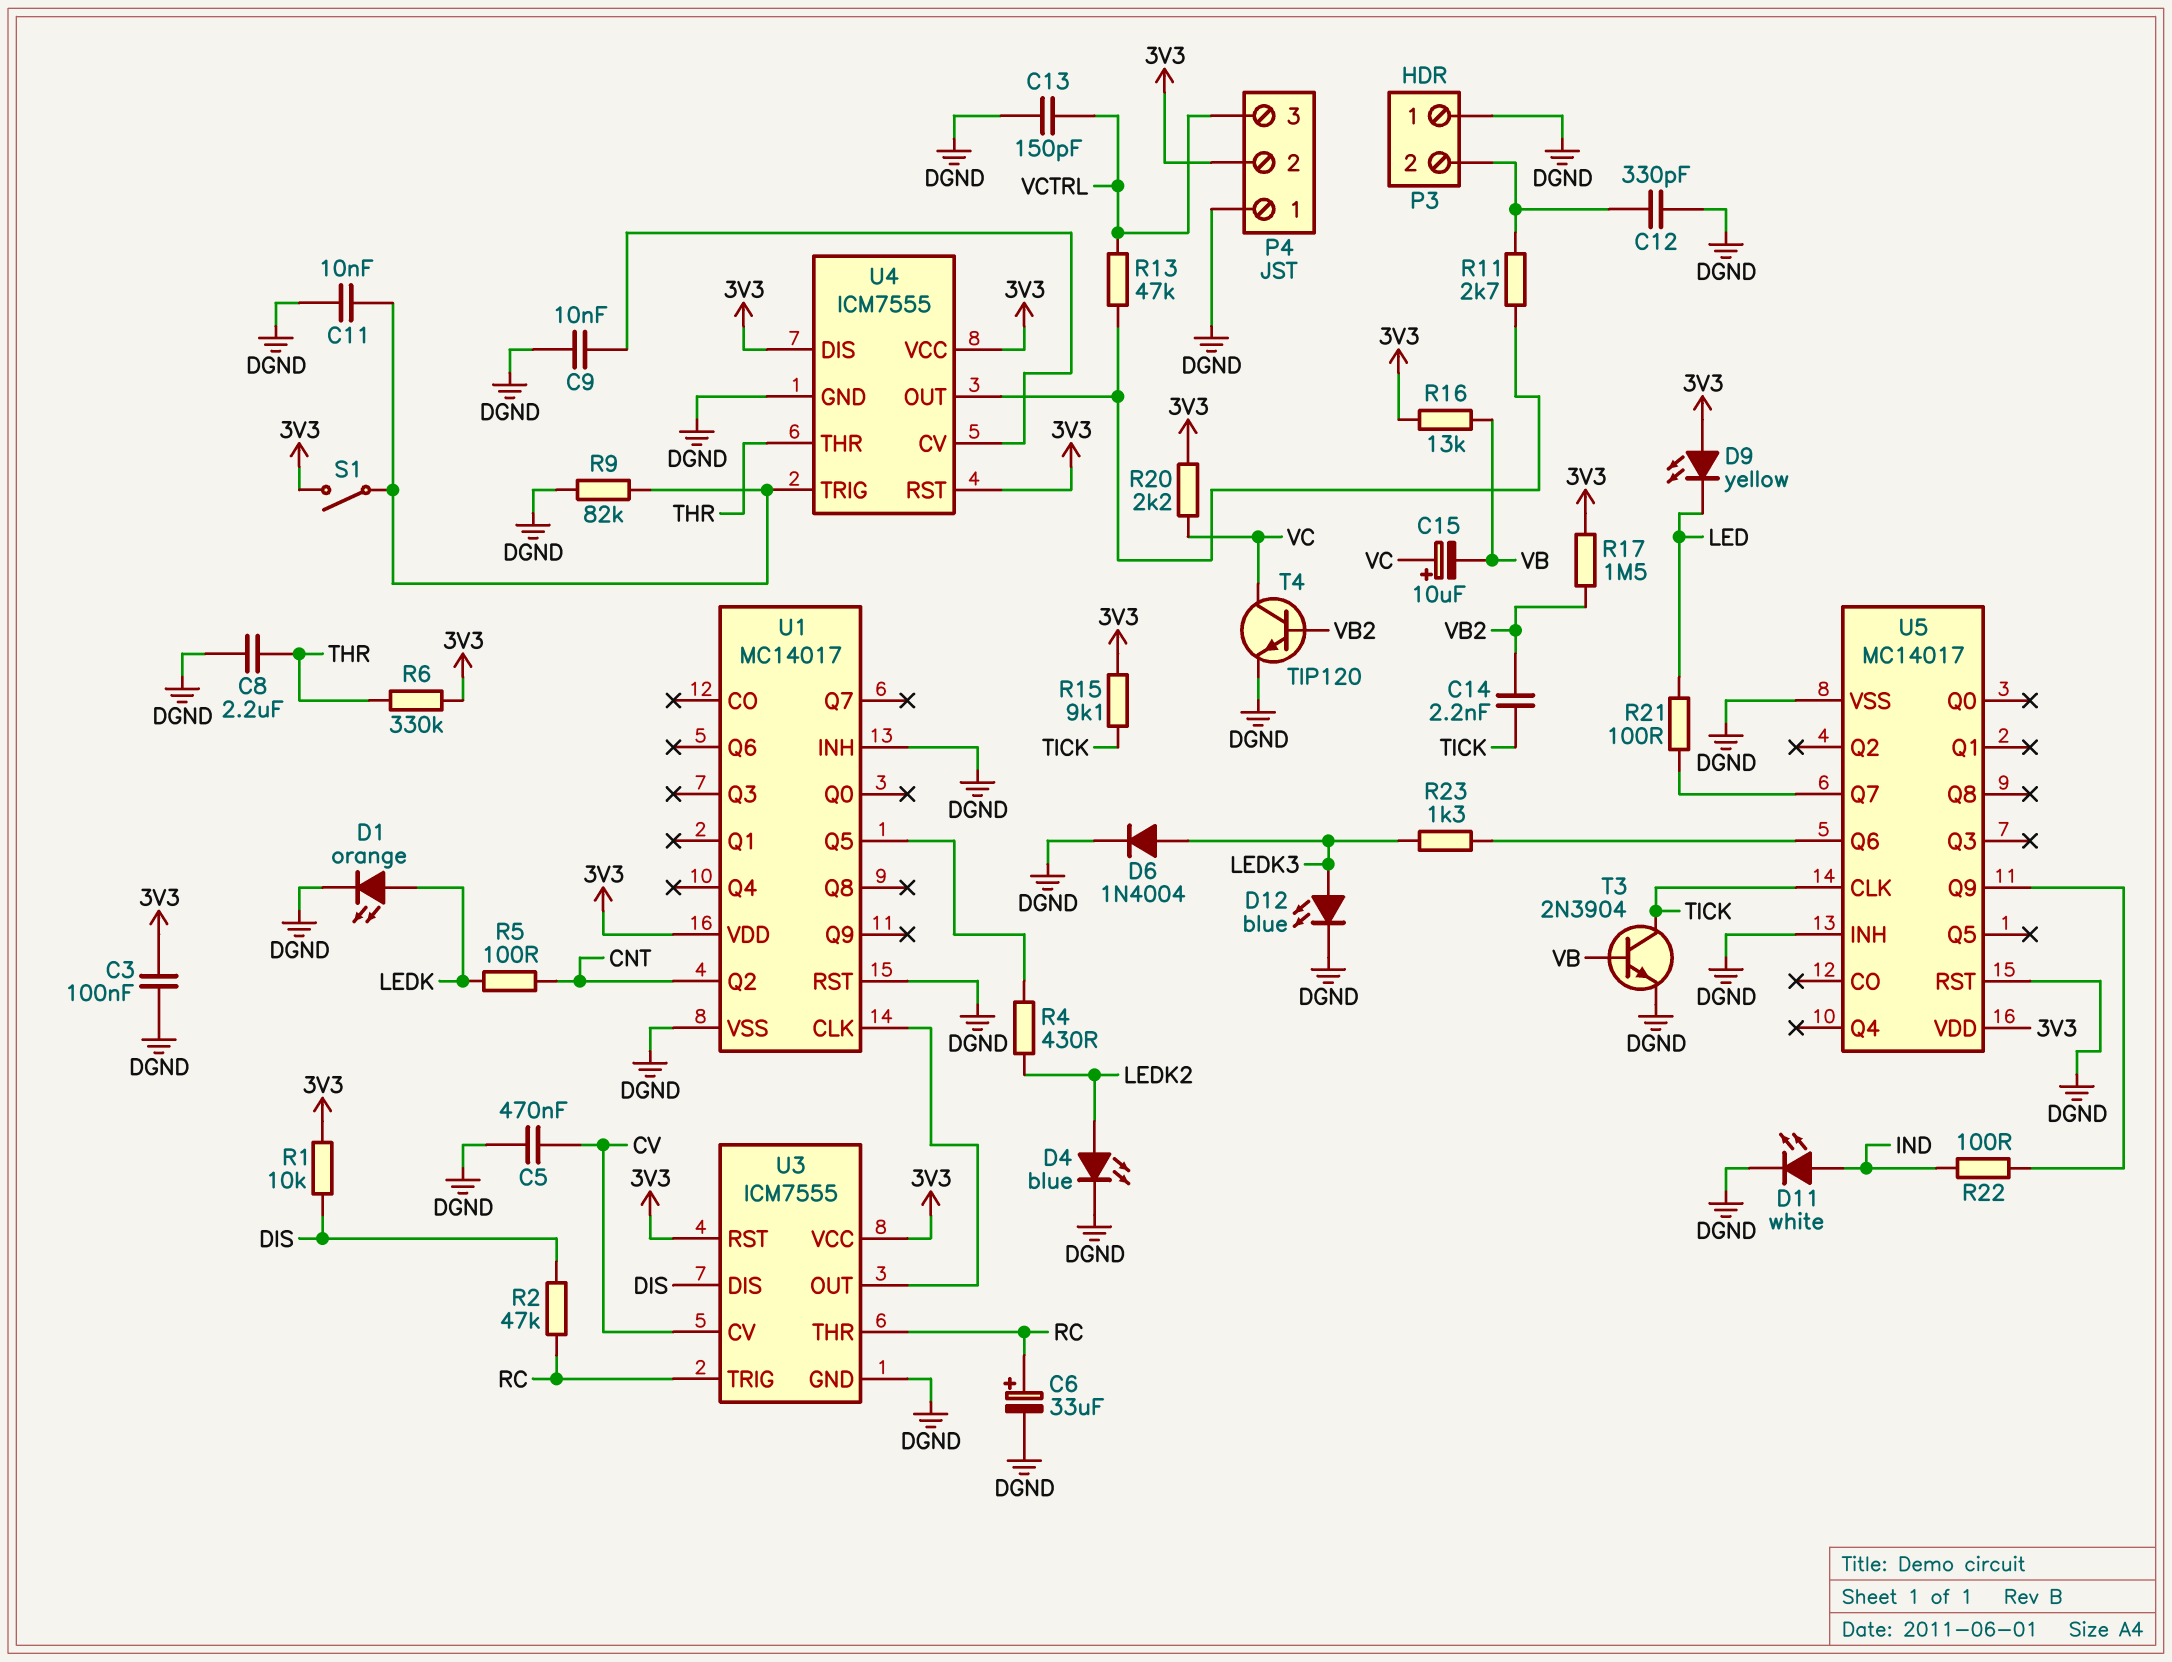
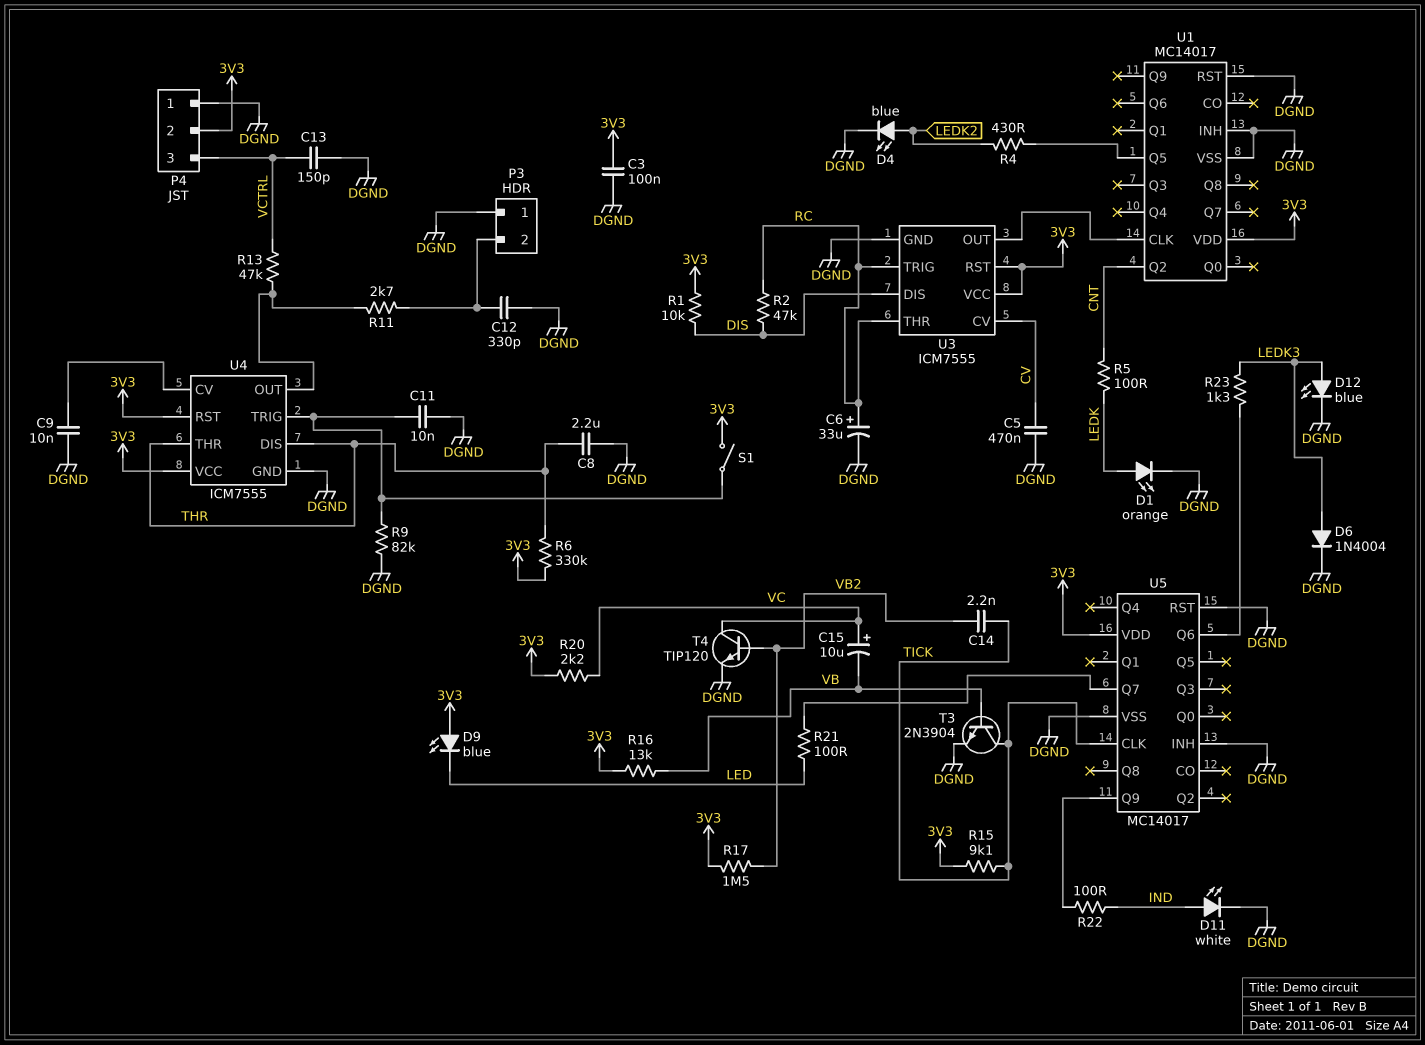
D9: LED yellow (A 3V3, K LED) -> LED blue (A 3V3, K LED)
U4 pin DIS: 3V3 -> THR

